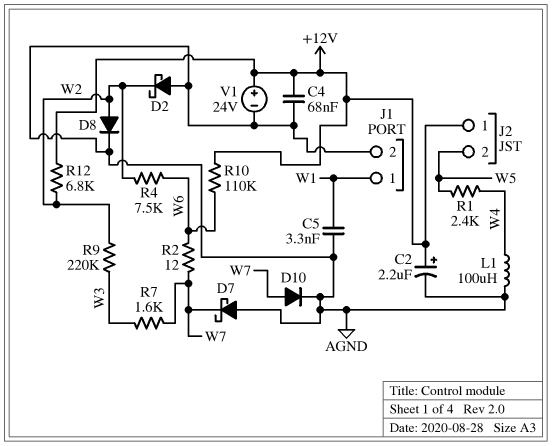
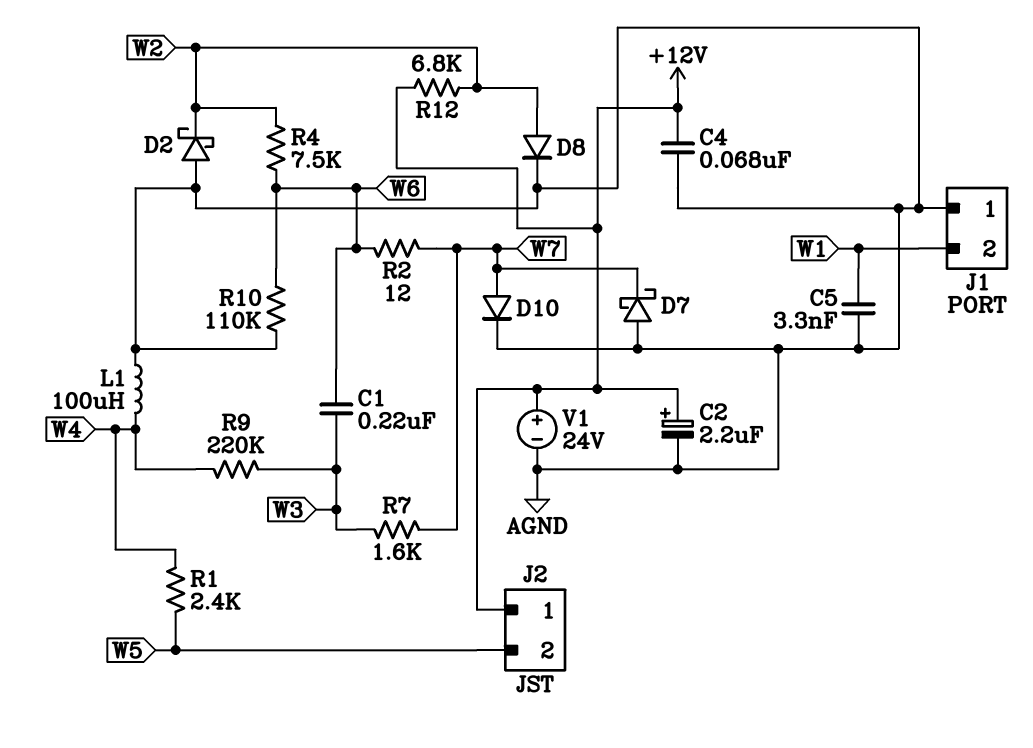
C1: none -> 220nF (W3, W6)
J1 pin 1: W1 -> AGND
J1 pin 2: AGND -> W1
R9: 220k (W2, W3) -> 220k (W3, W4)
R10: 110k (+12V, W6) -> 110k (AGND, W6)

